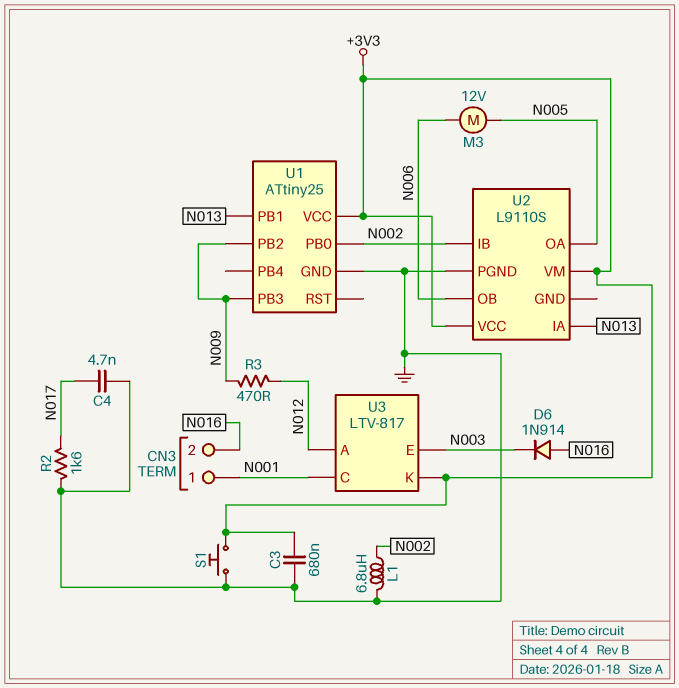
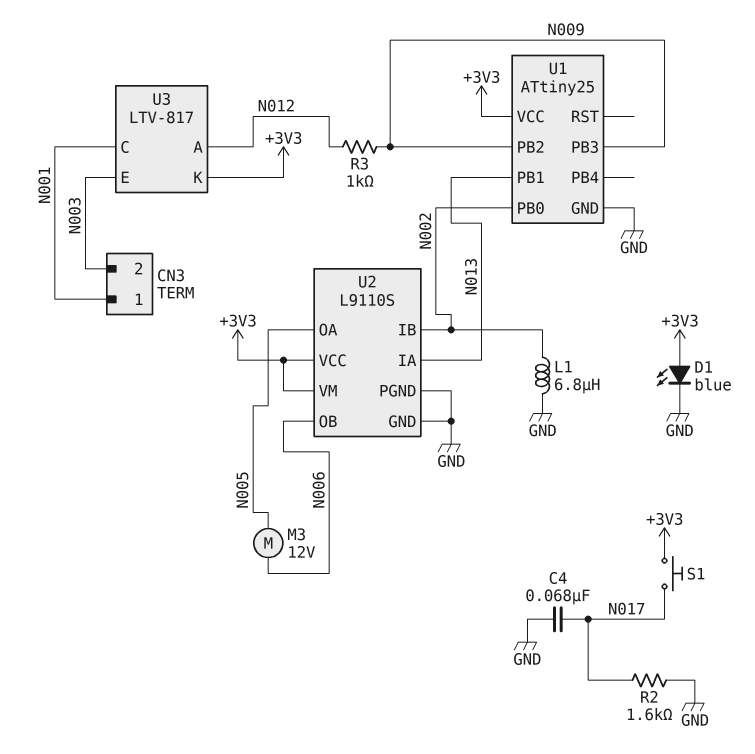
C3: 680nF (+3V3, GND) -> none
C4: 4.7nF (GND, N017) -> 68nF (GND, N017)
CN3 pin 2: N016 -> N003
D1: none -> LED blue (A +3V3, K GND)
D6: diode 1N914 (A N016, K N003) -> none
R3: 470 (N009, N012) -> 1k (N009, N012)
S1: button (+3V3, GND) -> button (+3V3, N017)
U2 pin GND: none -> GND

